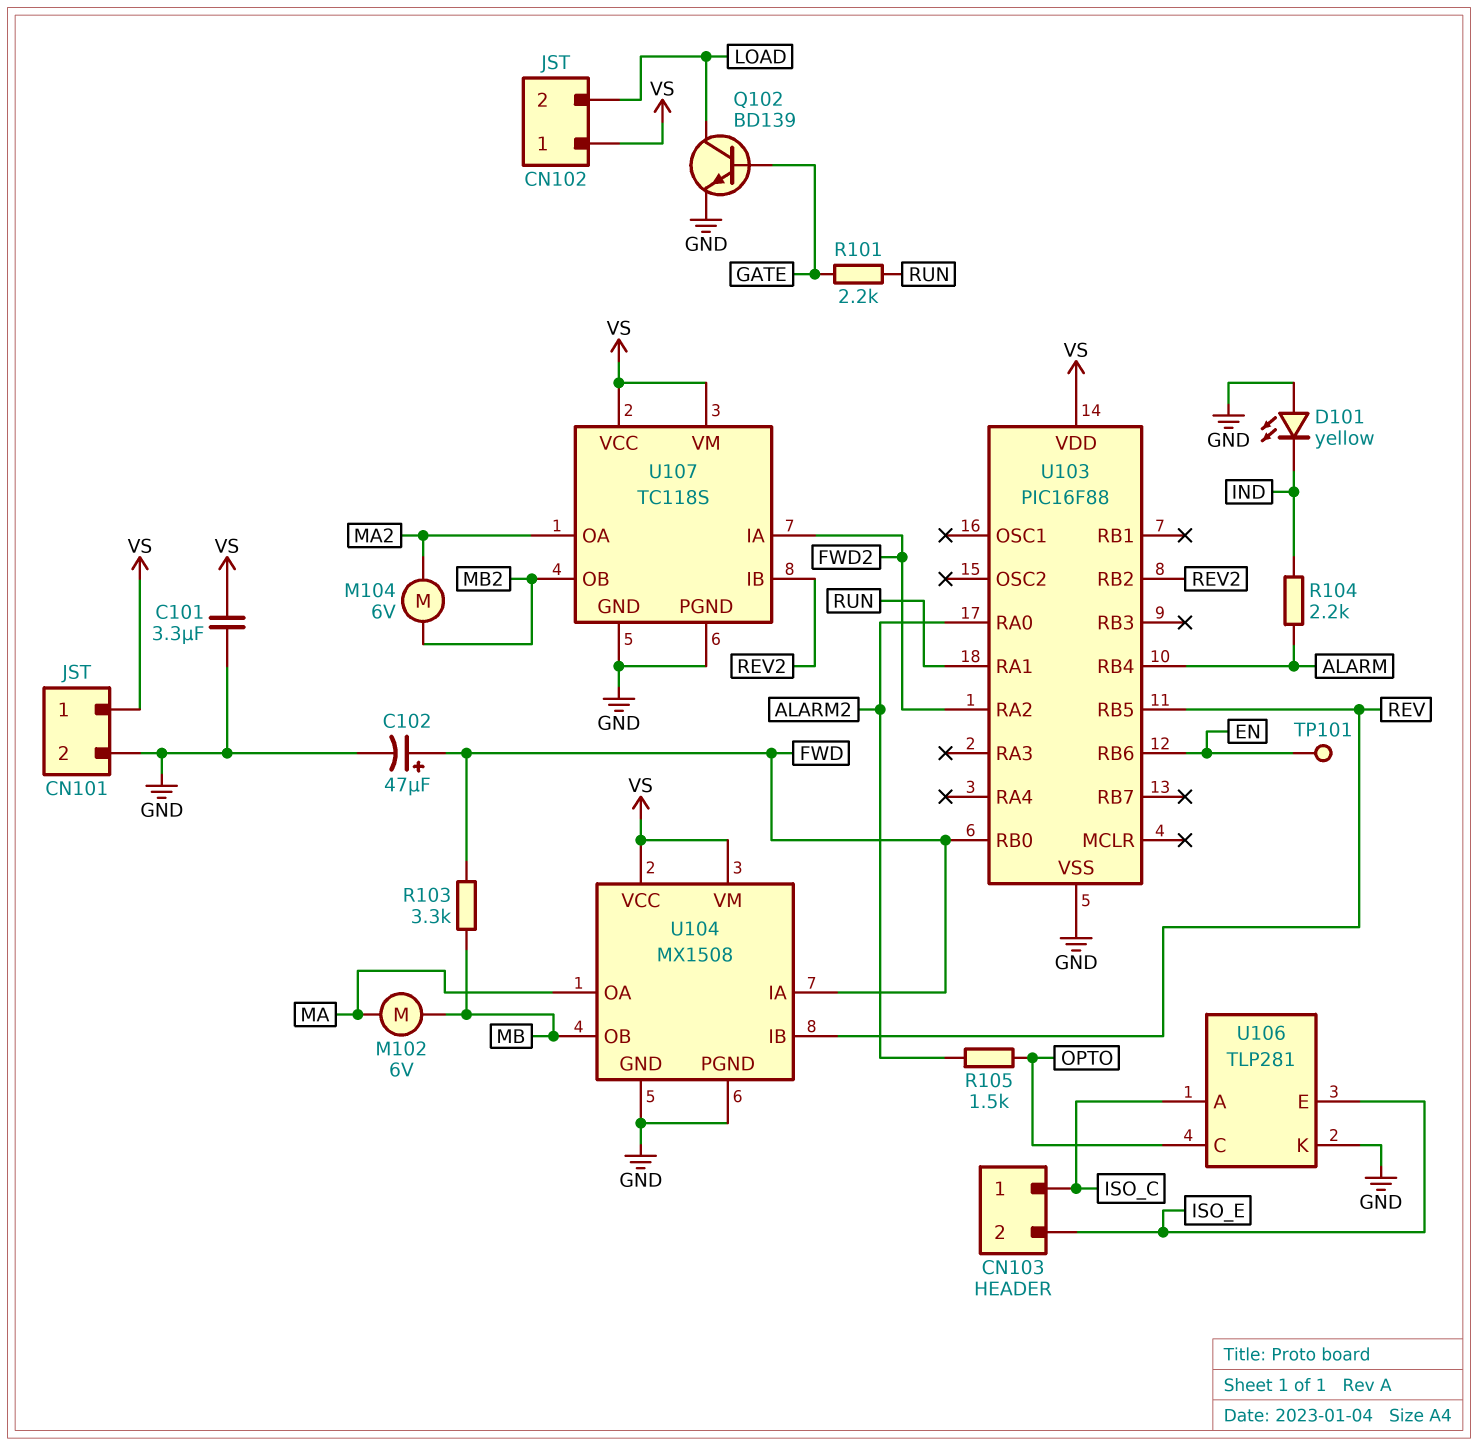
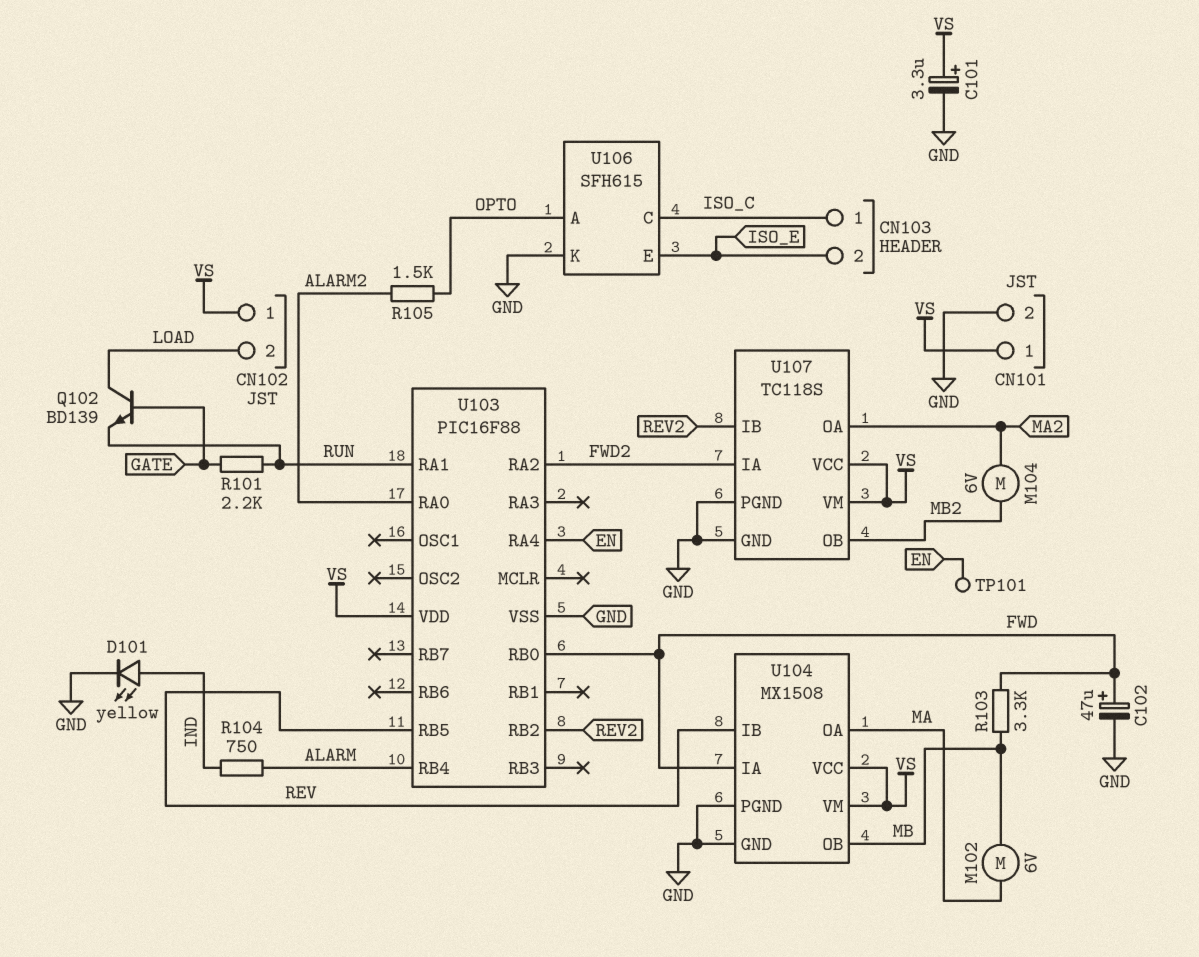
C101: 3.3uF (GND, VS) -> 3.3uF (plus VS, minus GND)
D101: LED yellow (A GND, K IND) -> LED yellow (A IND, K GND)
Q102: NPN BD139 (B GATE, C LOAD, E GND) -> NPN BD139 (B GATE, C LOAD, E RUN)
R104: 2.2k (ALARM, IND) -> 750 (ALARM, IND)
U103 pin RA4: none -> EN
U103 pin RB6: EN -> none
U106: TLP281 -> SFH615
U106 pin A: ISO_C -> OPTO
U106 pin C: OPTO -> ISO_C

